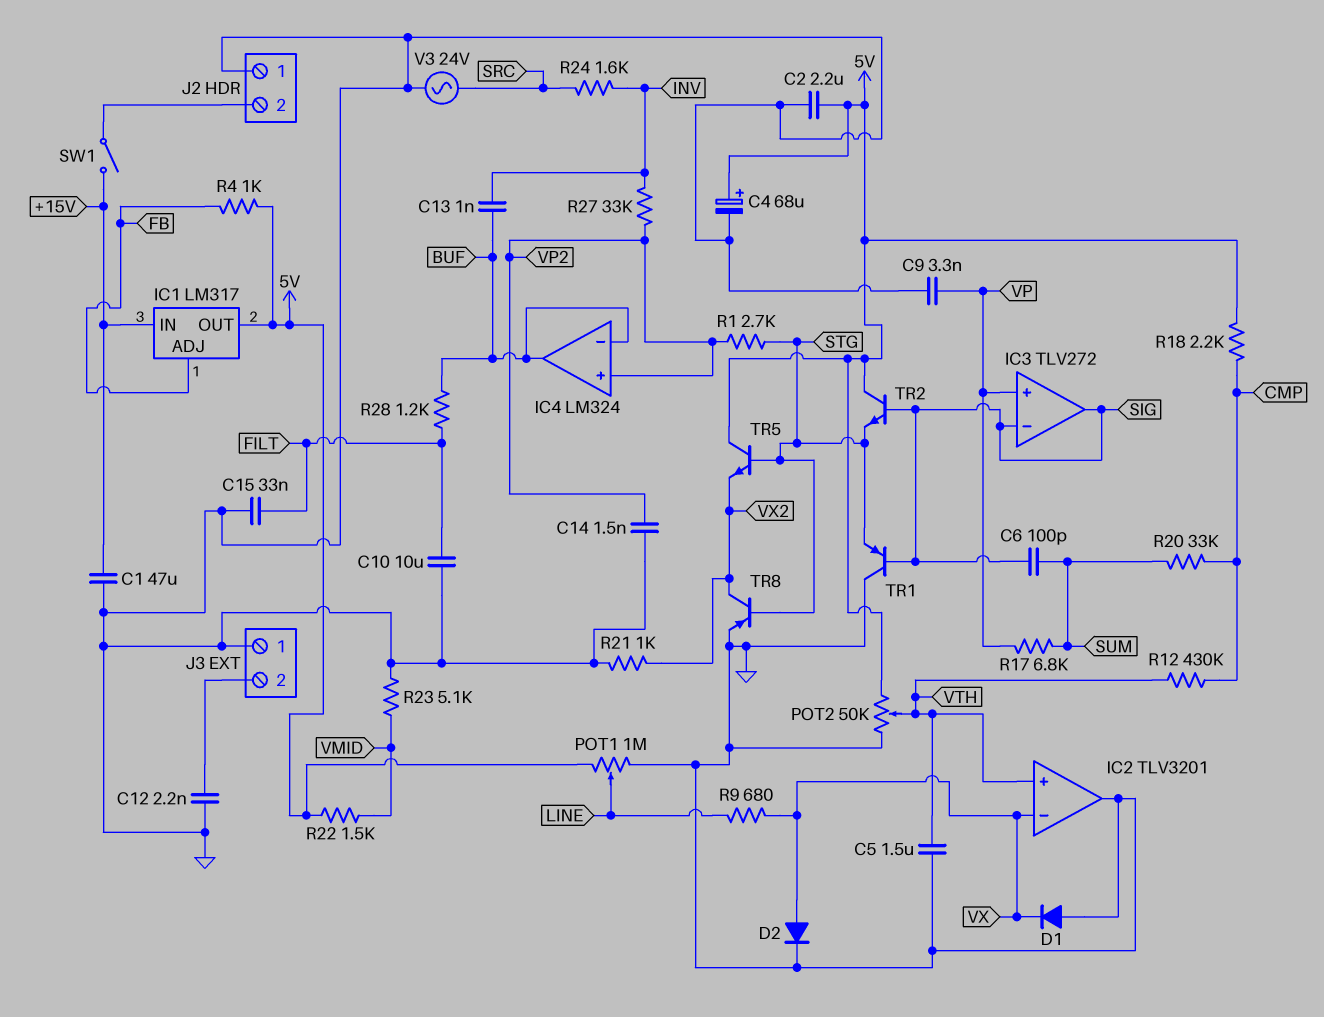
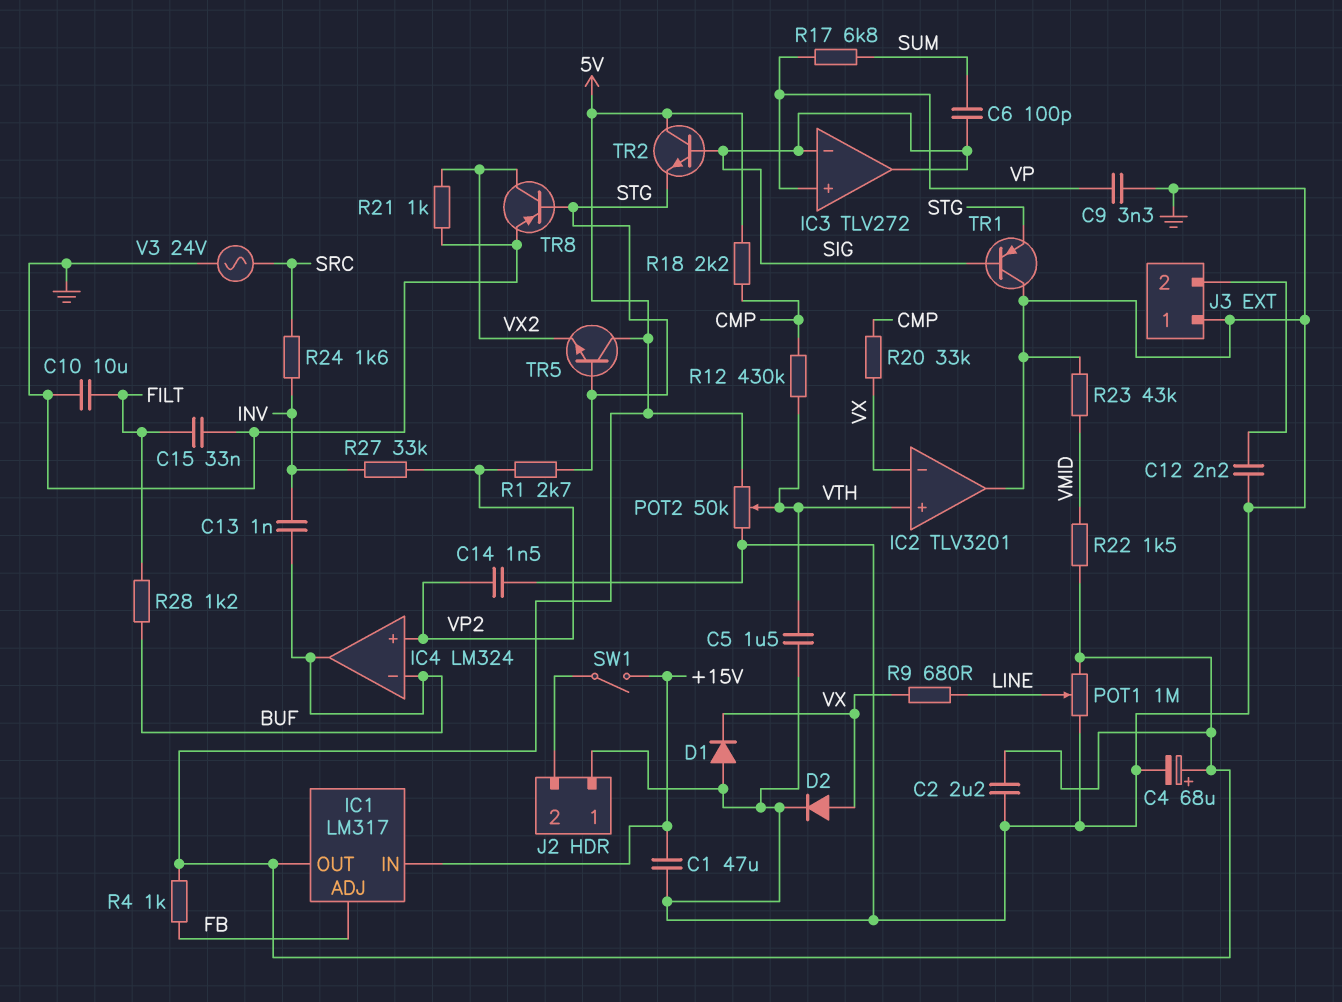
R20: 33k (CMP, SUM) -> 33k (CMP, VX)
R23: 5.1k (GND, VMID) -> 43k (GND, VMID)

